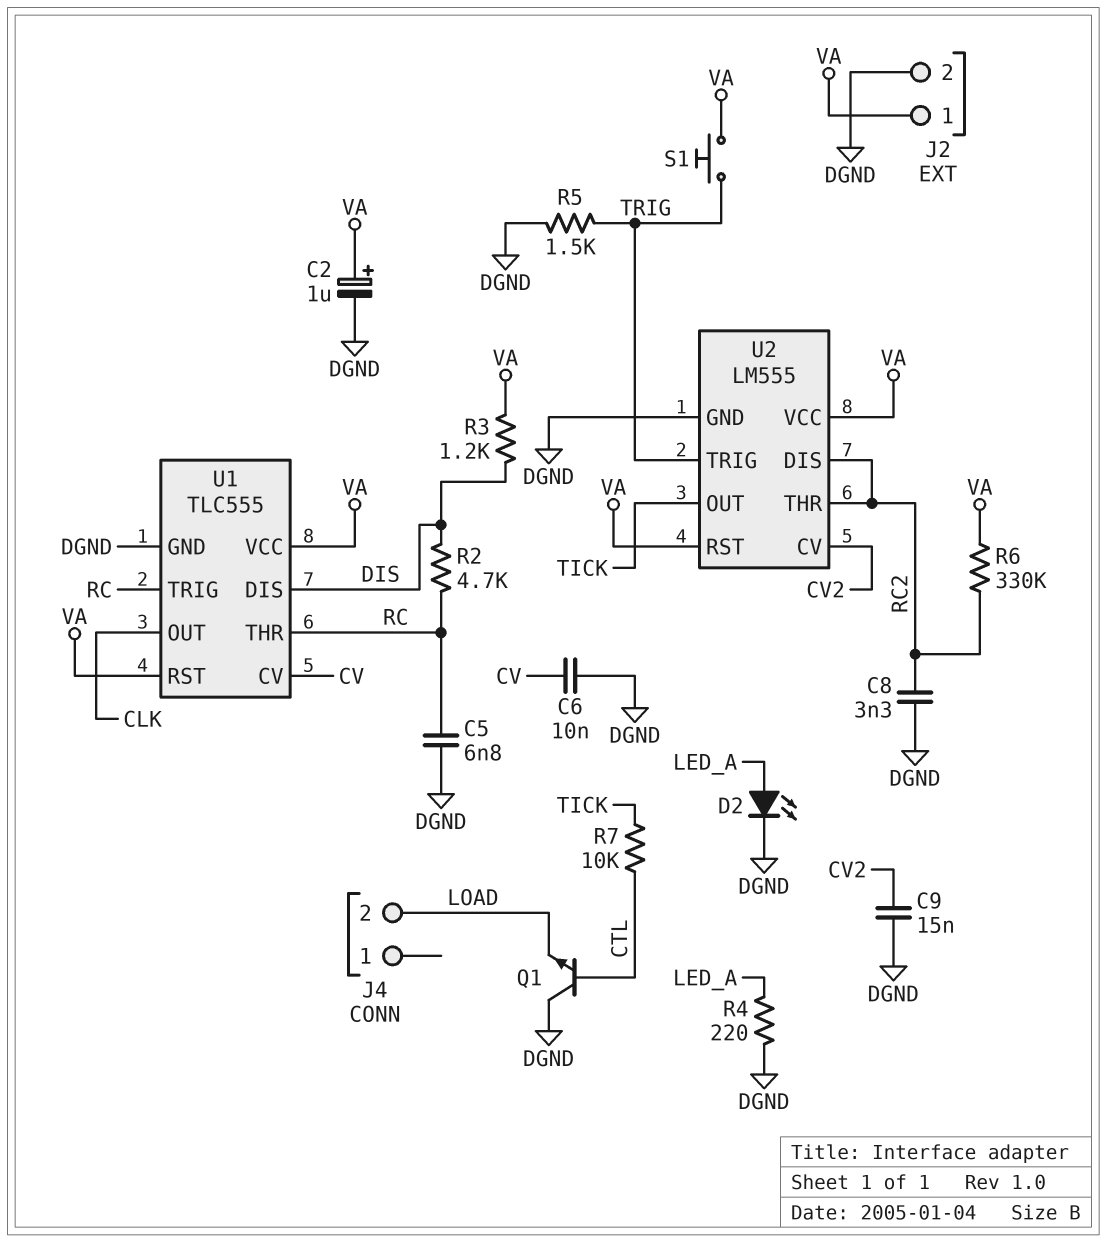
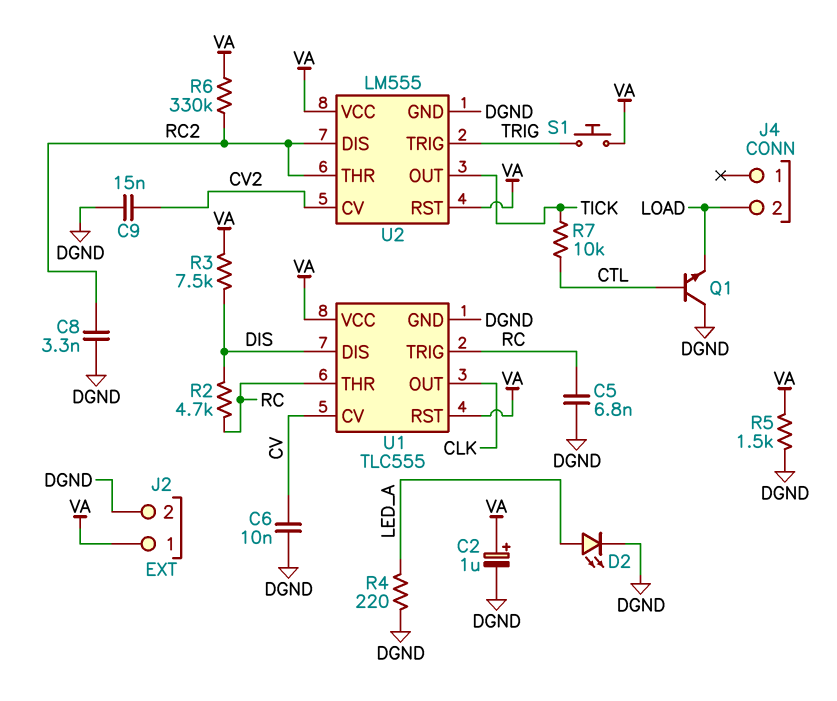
R3: 1.2k (DIS, VA) -> 7.5k (DIS, VA)
R5: 1.5k (DGND, TRIG) -> 1.5k (DGND, VA)

